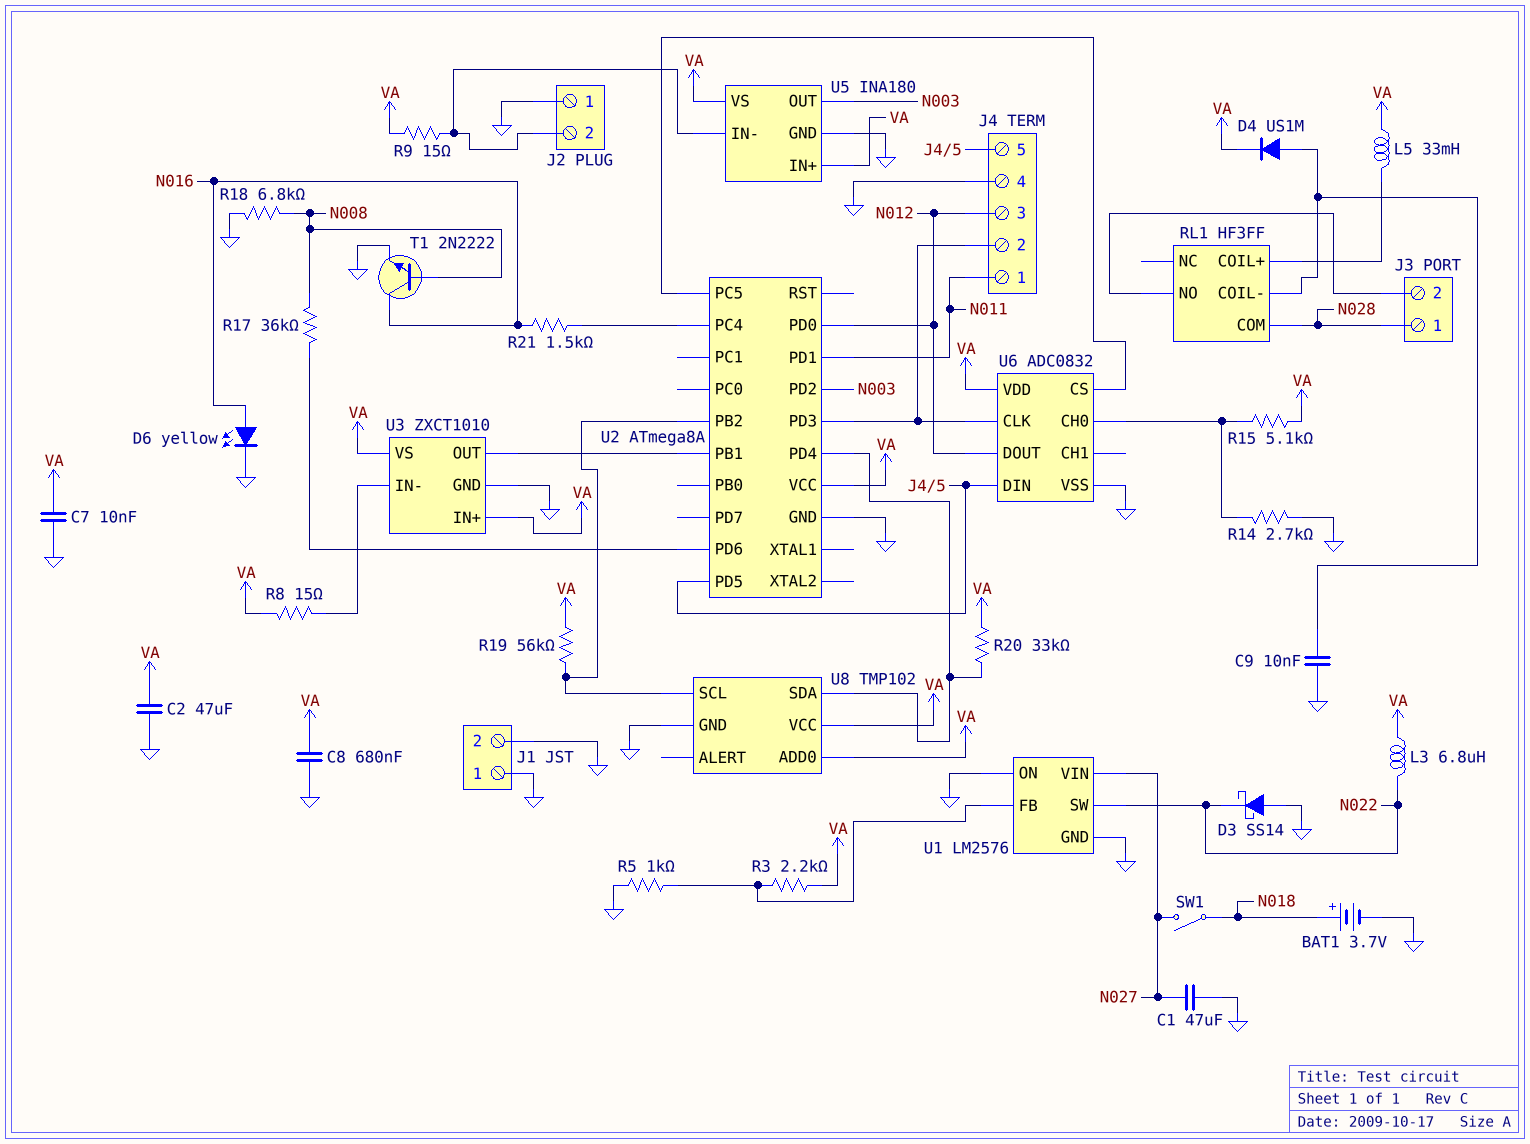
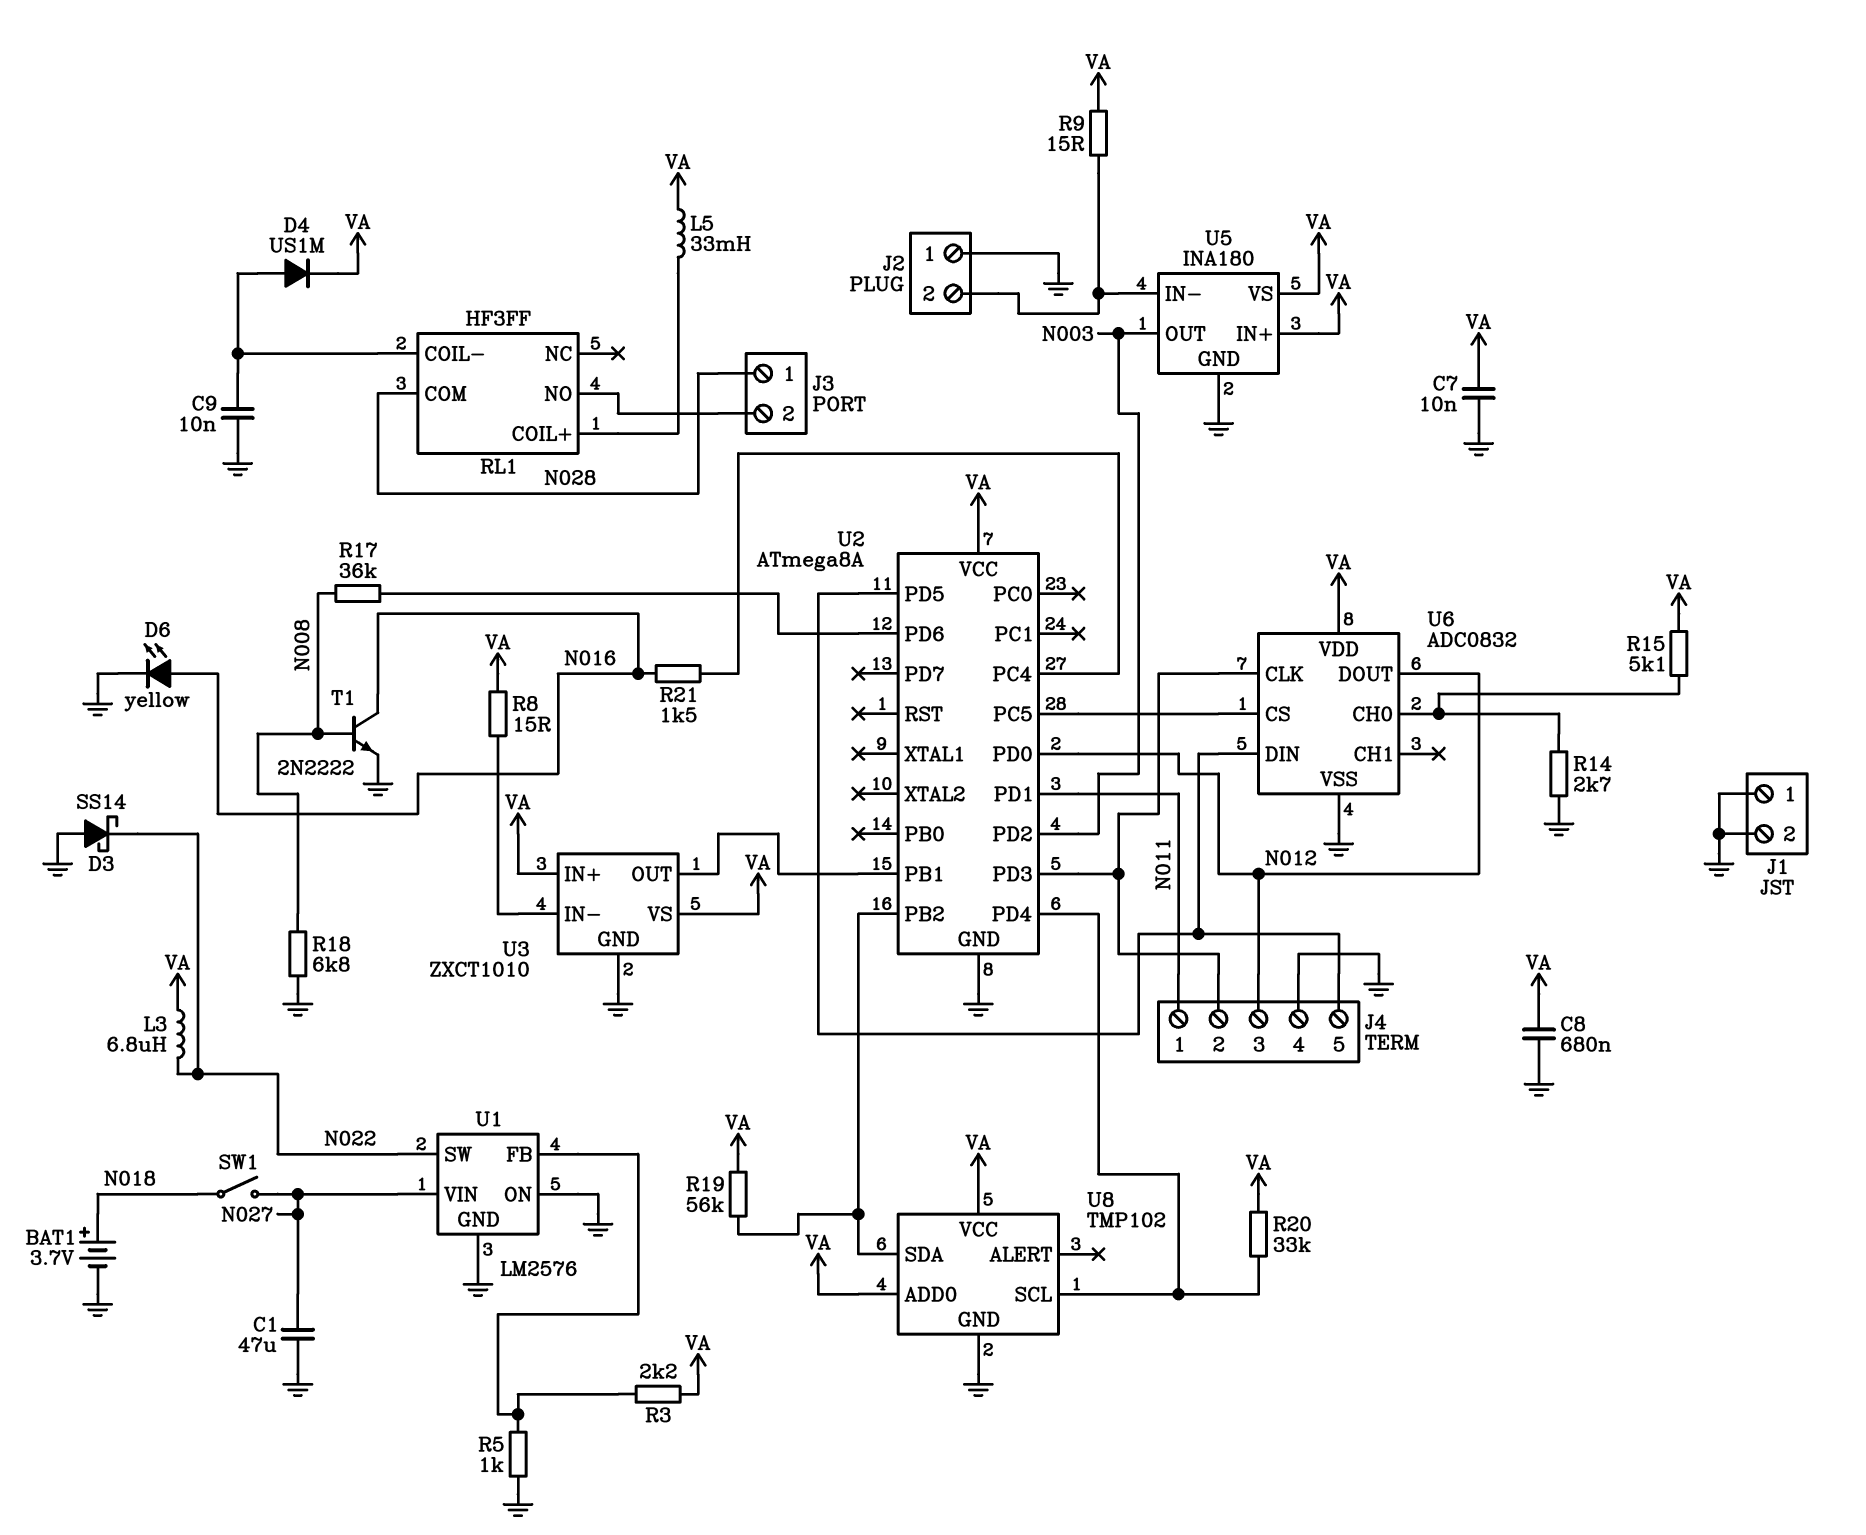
C2: 47uF (GND, VA) -> none
U8 pin SCL: U2/PB2 -> U2/PD4
U8 pin SDA: U2/PD4 -> U2/PB2

